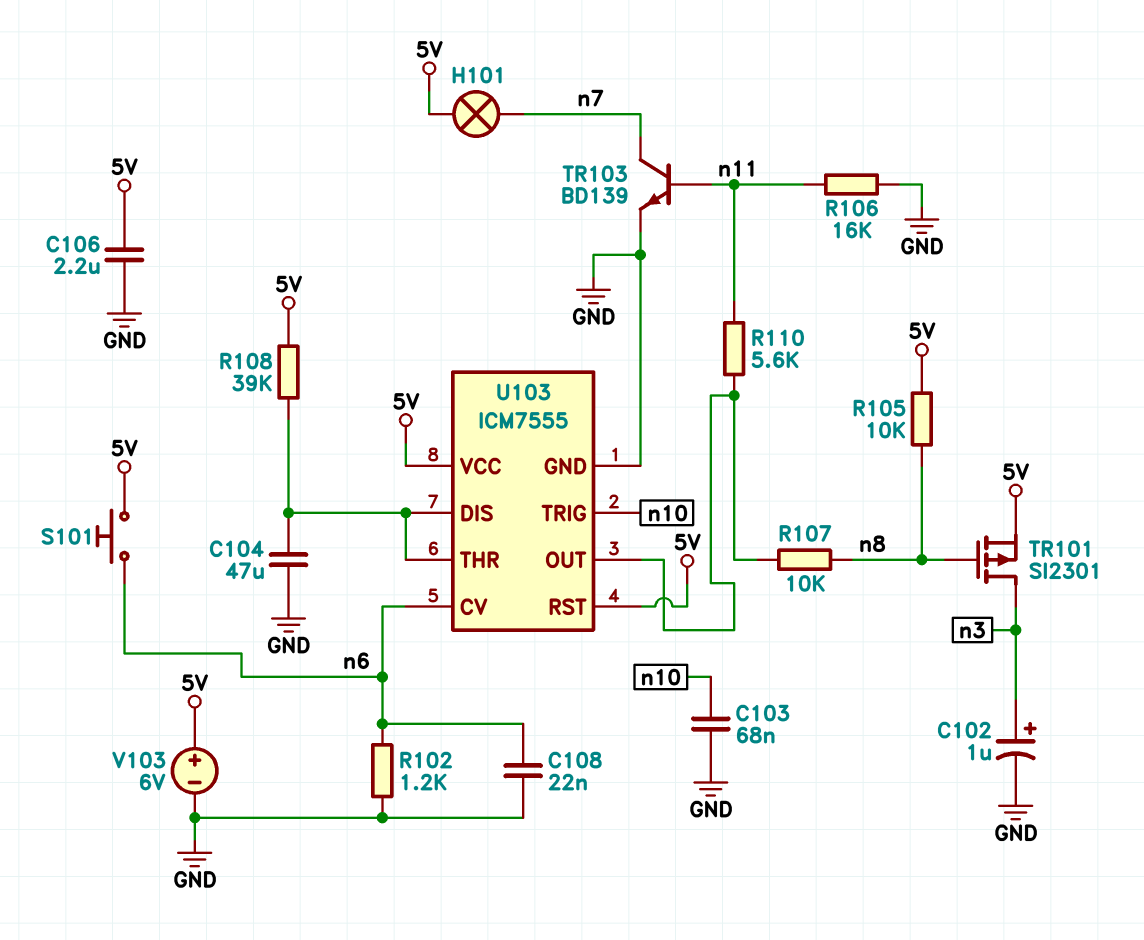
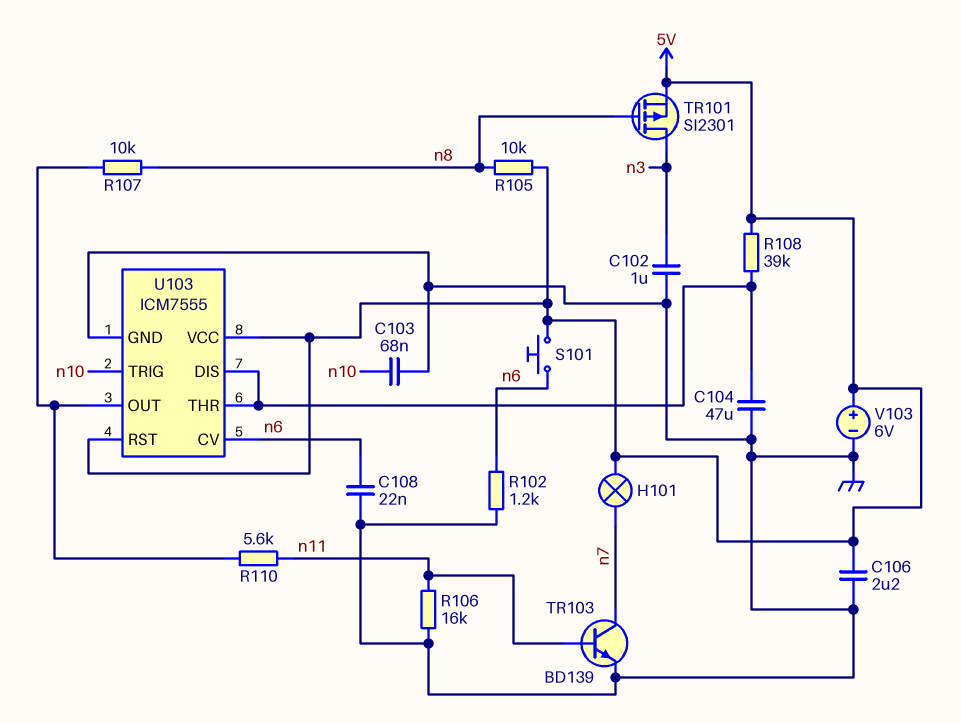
C102: 1uF (plus n3, minus GND) -> 1uF (GND, n3)

